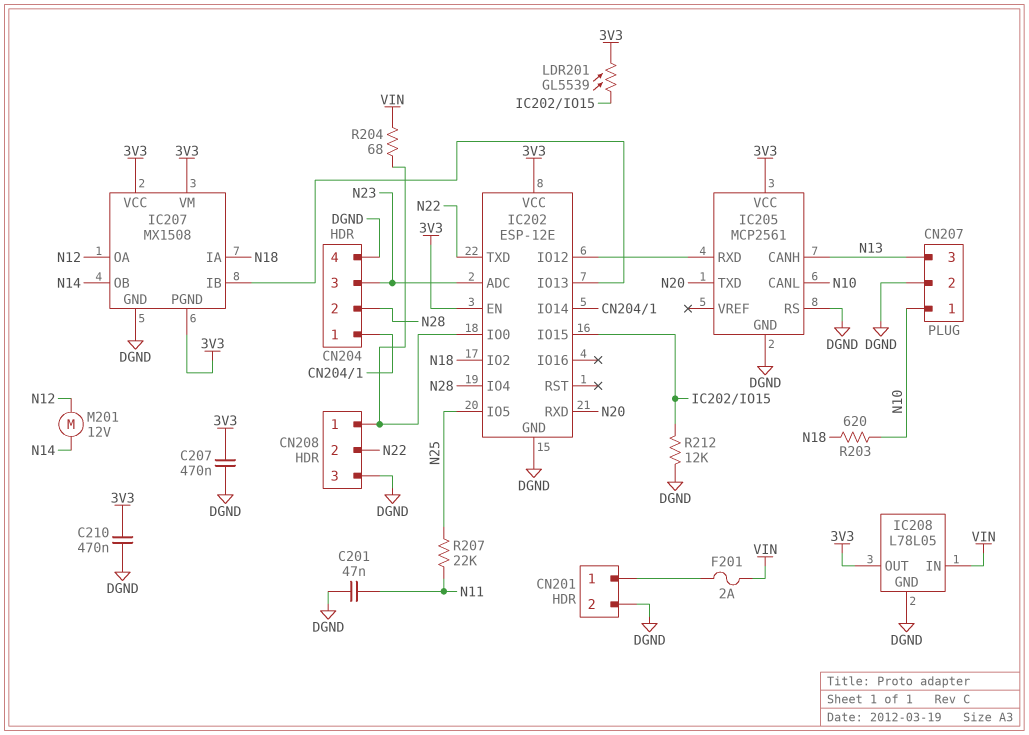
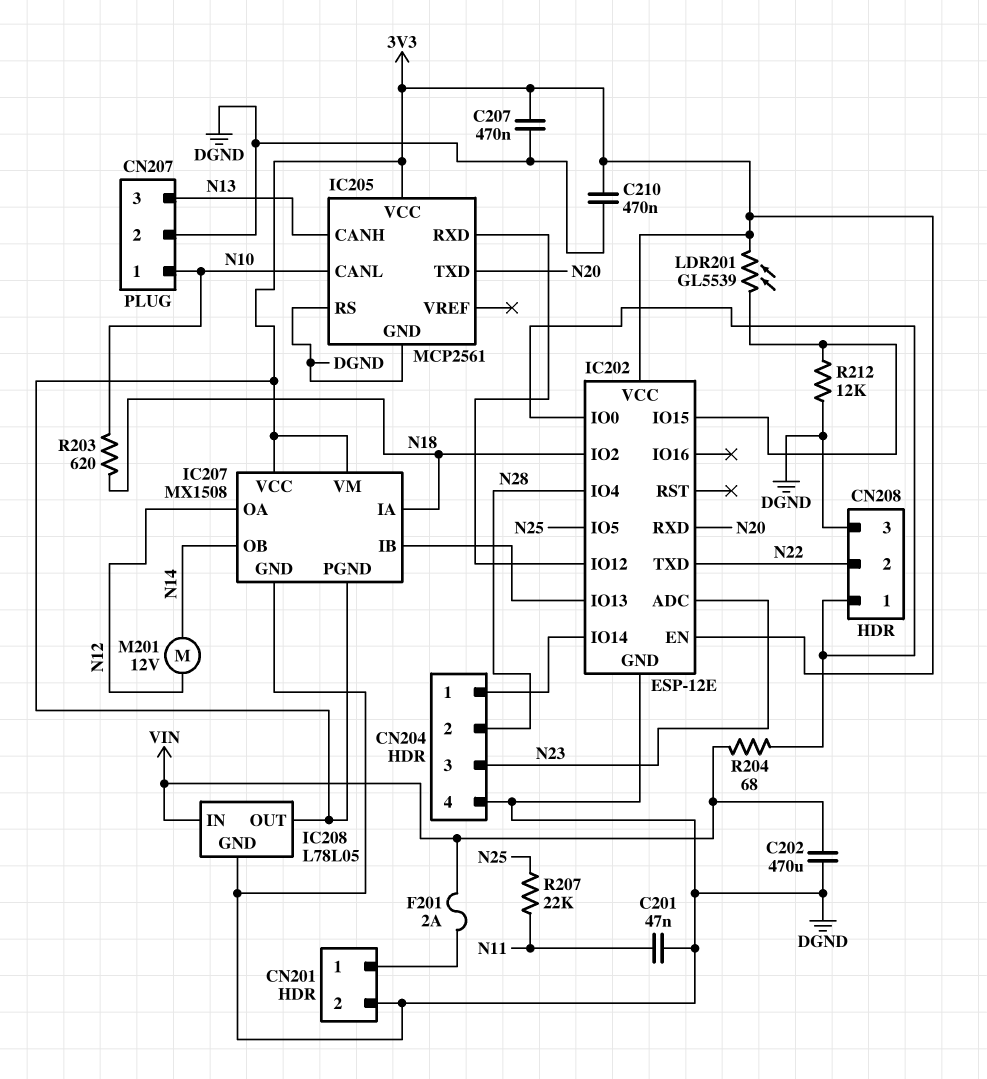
C202: none -> 470uF (DGND, VIN)

